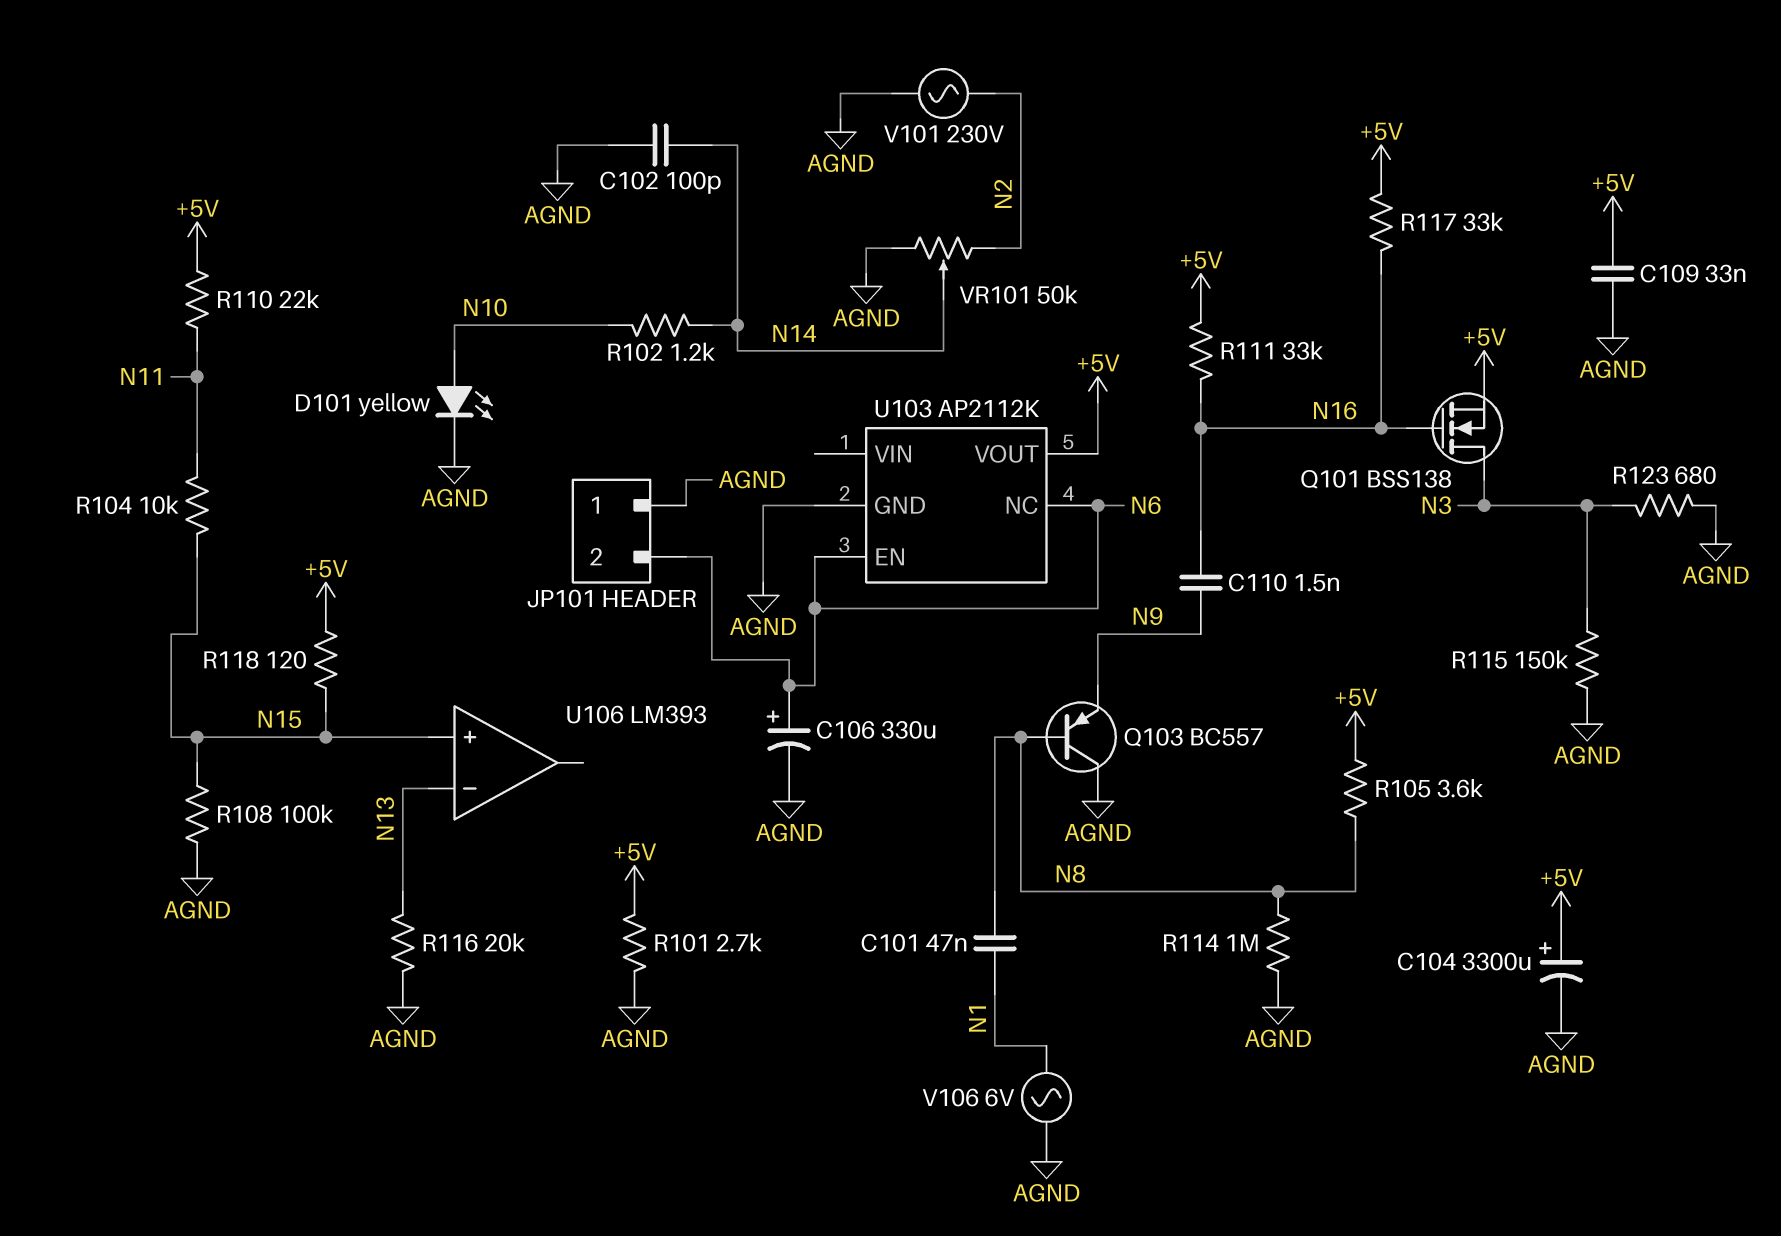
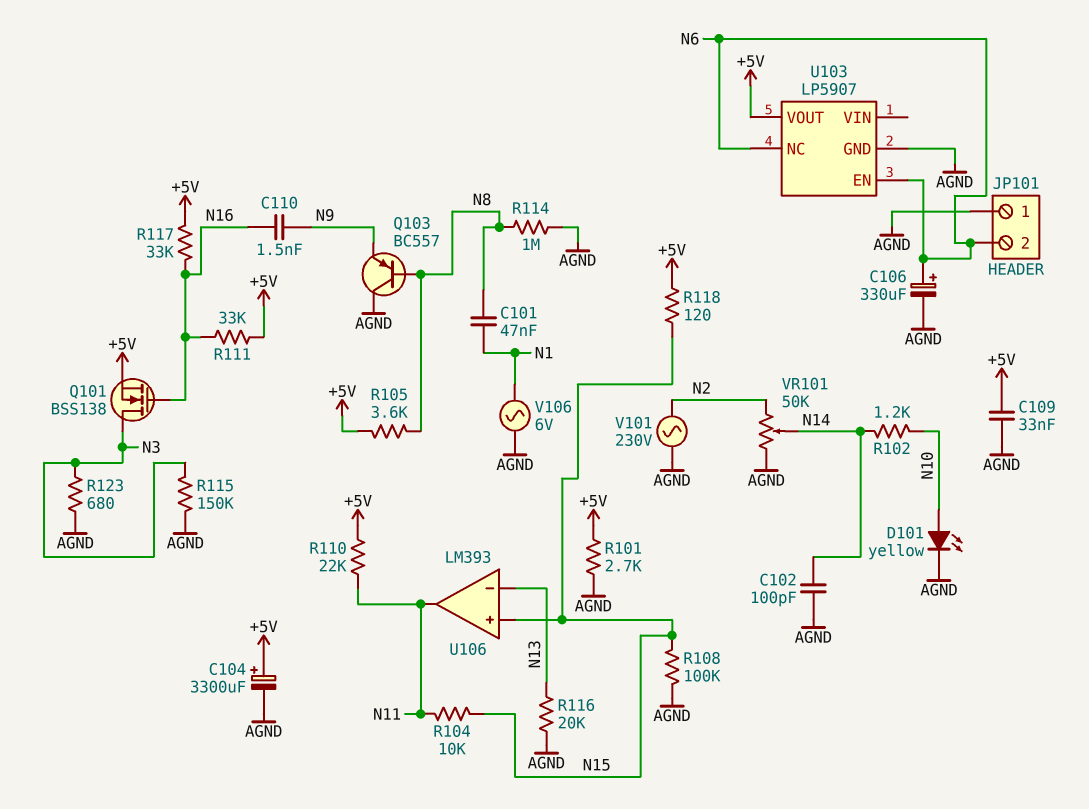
U103: AP2112K -> LP5907
U106 pin out: none -> N11

